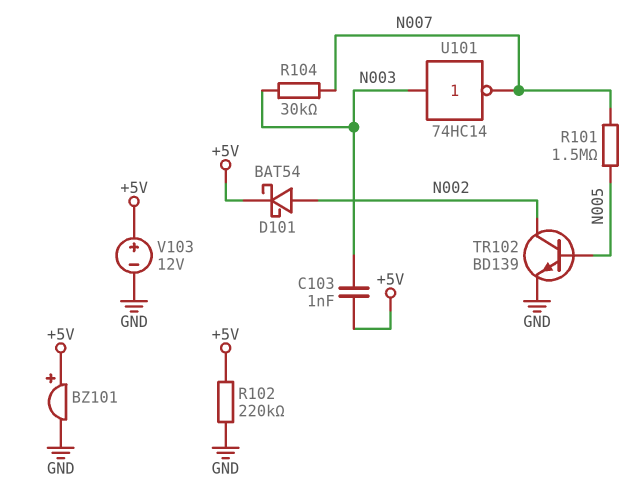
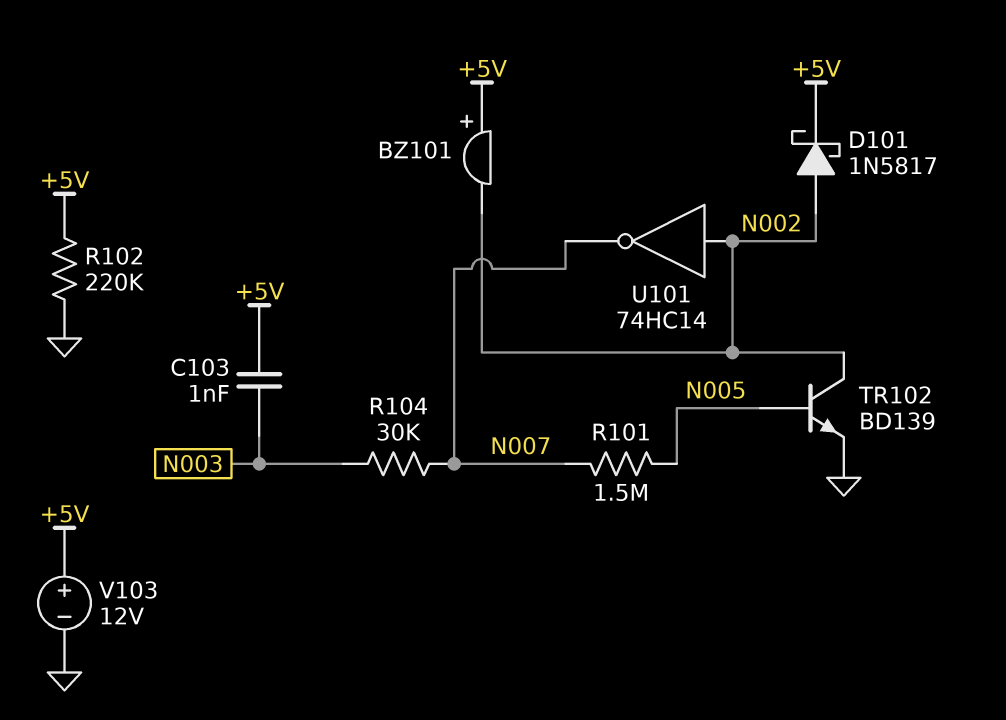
BZ101: buzzer (plus +5V, minus GND) -> buzzer (plus +5V, minus N002)
D101: schottky BAT54 (A N002, K +5V) -> schottky 1N5817 (A N002, K +5V)
U101: NOT 74HC14 (in N003, out N007) -> NOT 74HC14 (in N002, out N007)

